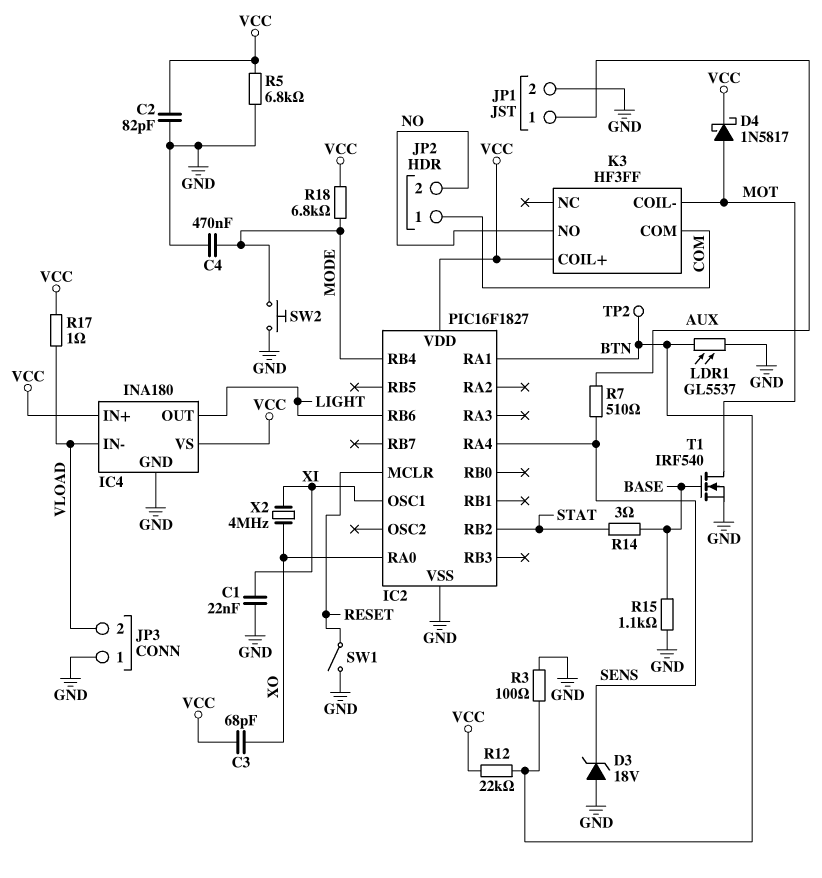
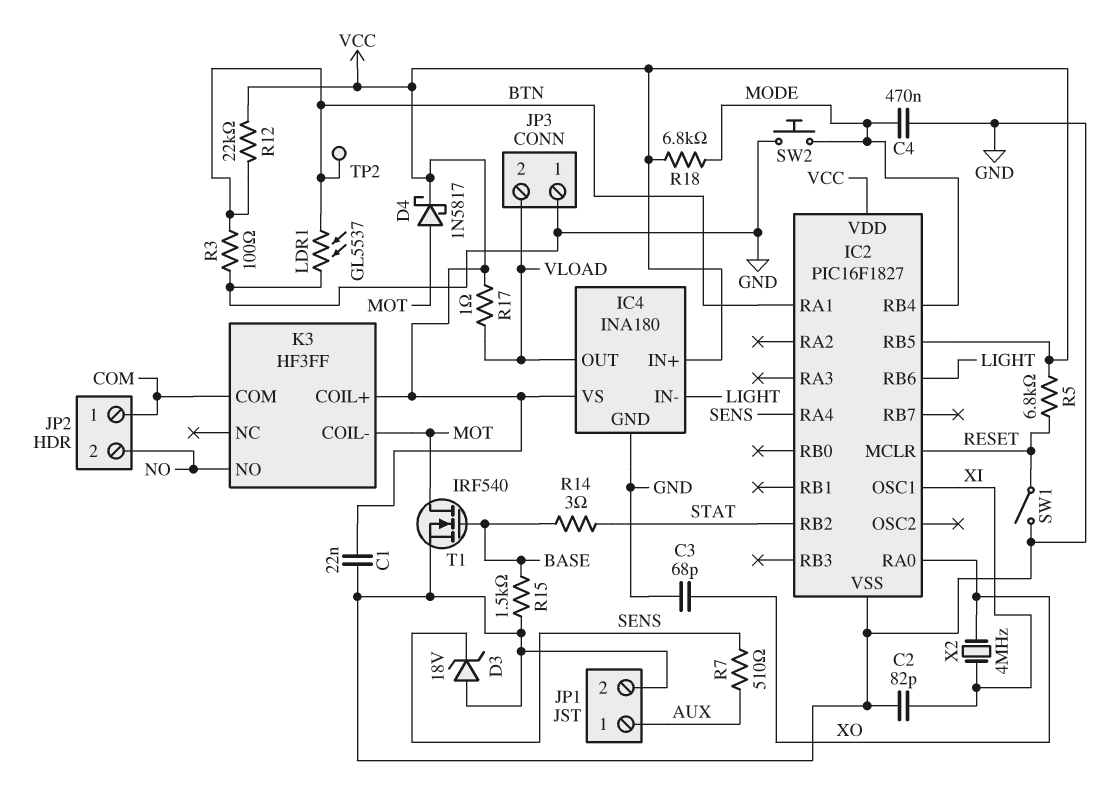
C1: 22nF (GND, XI) -> 22nF (GND, VCC)
C2: 82pF (GND, VCC) -> 82pF (GND, XI)
C3: 68pF (VCC, XO) -> 68pF (GND, XO)
IC2 pin RB5: none -> VCC
IC4 pin IN-: VLOAD -> LIGHT
IC4 pin OUT: LIGHT -> VLOAD
R5: 6.8k (GND, VCC) -> 6.8k (RESET, VCC)
R15: 1.1k (BASE, GND) -> 1.5k (BASE, GND)

